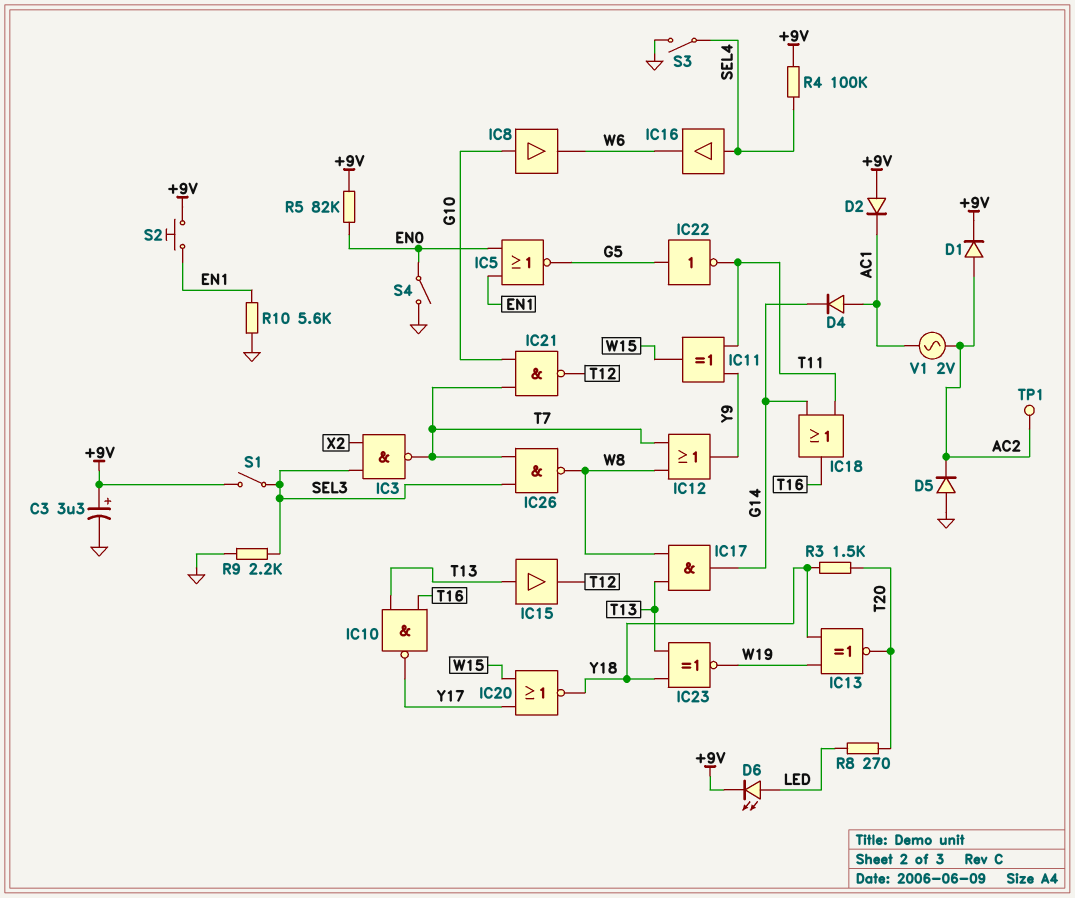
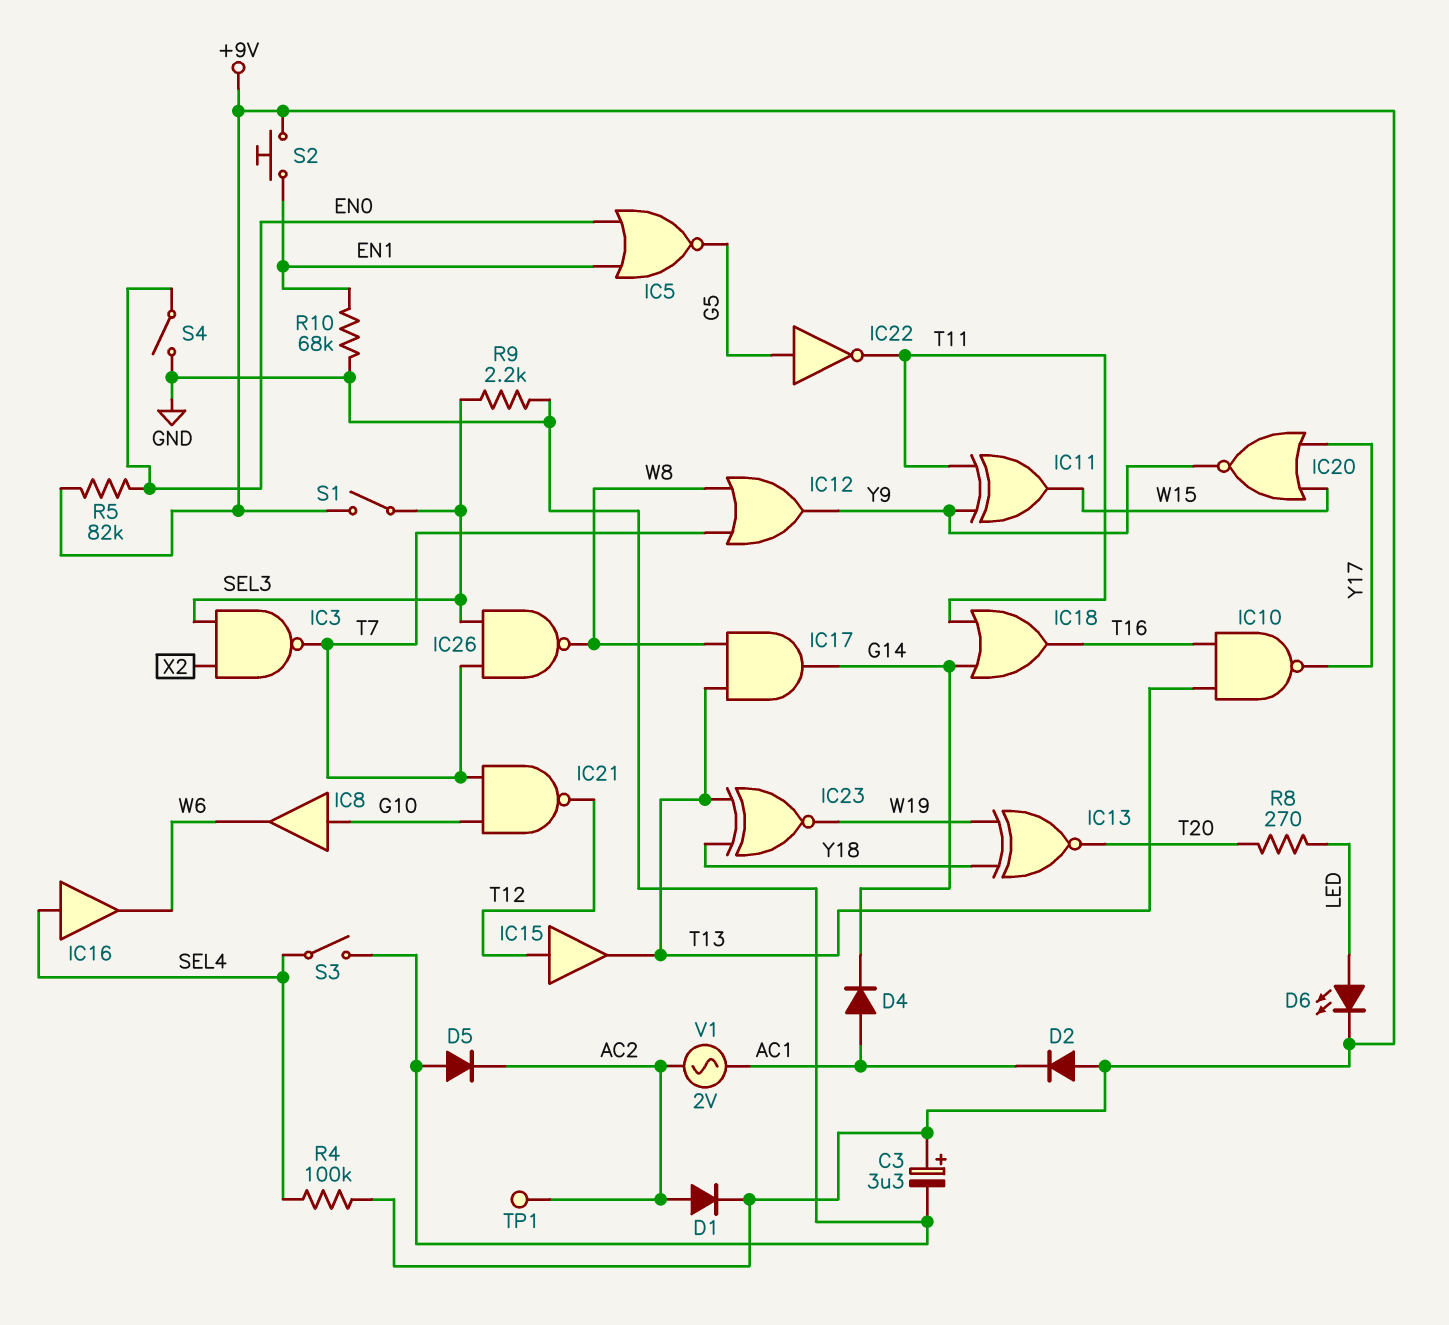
IC15: buffer (in T13, out T12) -> buffer (in T12, out T13)
IC20: NOR (in W15, in Y17, out Y18) -> NOR (in W15, in Y17, out Y9)
R3: 1.5k (T20, Y18) -> none
R10: 5.6k (EN1, GND) -> 68k (EN1, GND)

